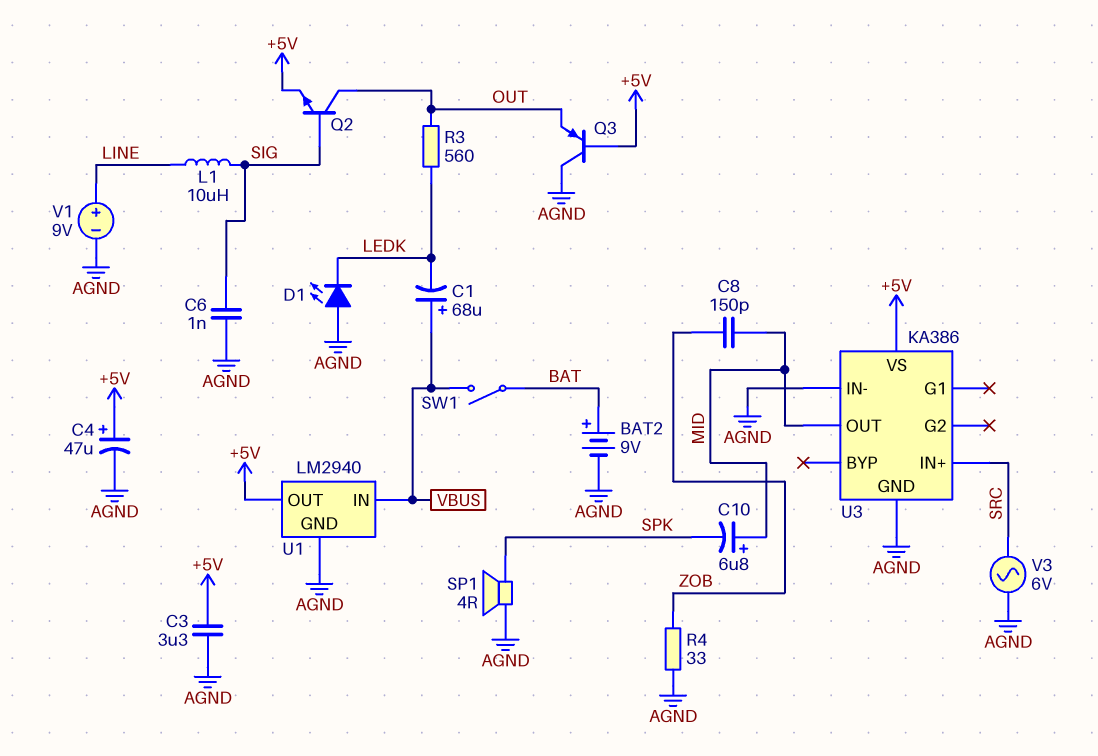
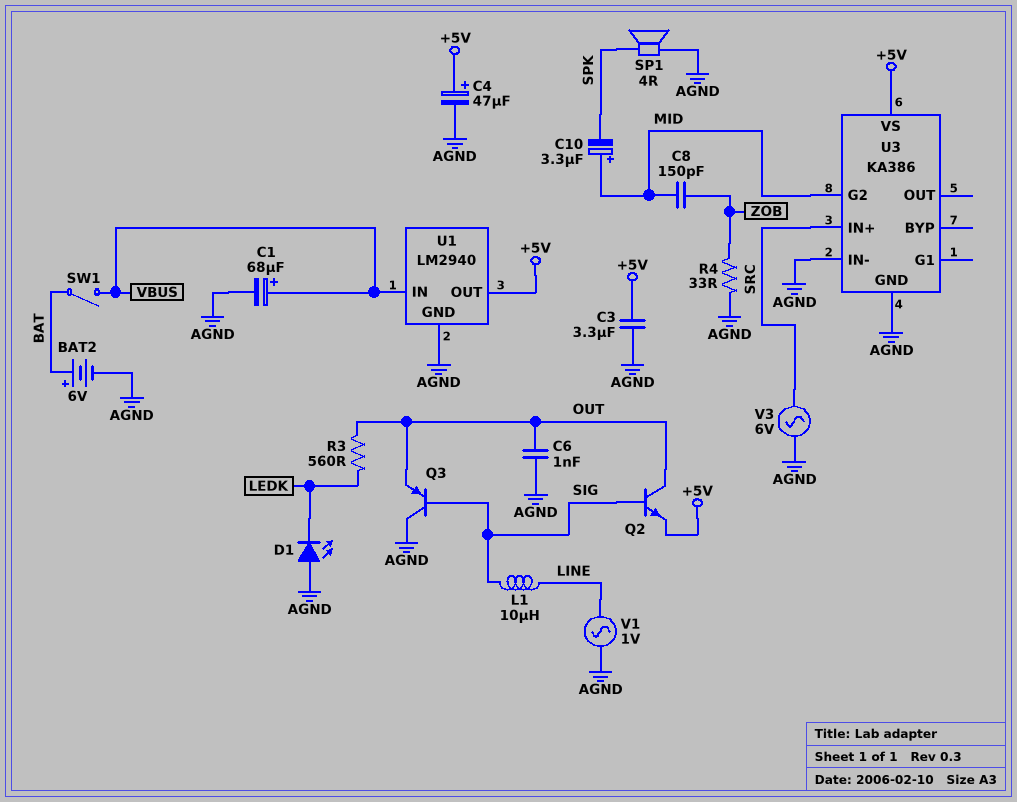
BAT2: 9V (plus BAT, minus AGND) -> 6V (plus BAT, minus AGND)
C1: 68uF (plus VBUS, minus LEDK) -> 68uF (plus VBUS, minus AGND)
C6: 1nF (AGND, SIG) -> 1nF (AGND, OUT)
C10: 6.8uF (plus MID, minus SPK) -> 3.3uF (plus MID, minus SPK)
Q3: PNP (B +5V, C AGND, E OUT) -> PNP (B SIG, C AGND, E OUT)
U3 pin G2: none -> MID
U3 pin OUT: MID -> none
V1: 9V (plus LINE, minus AGND) -> AC 1V (AGND, LINE)

